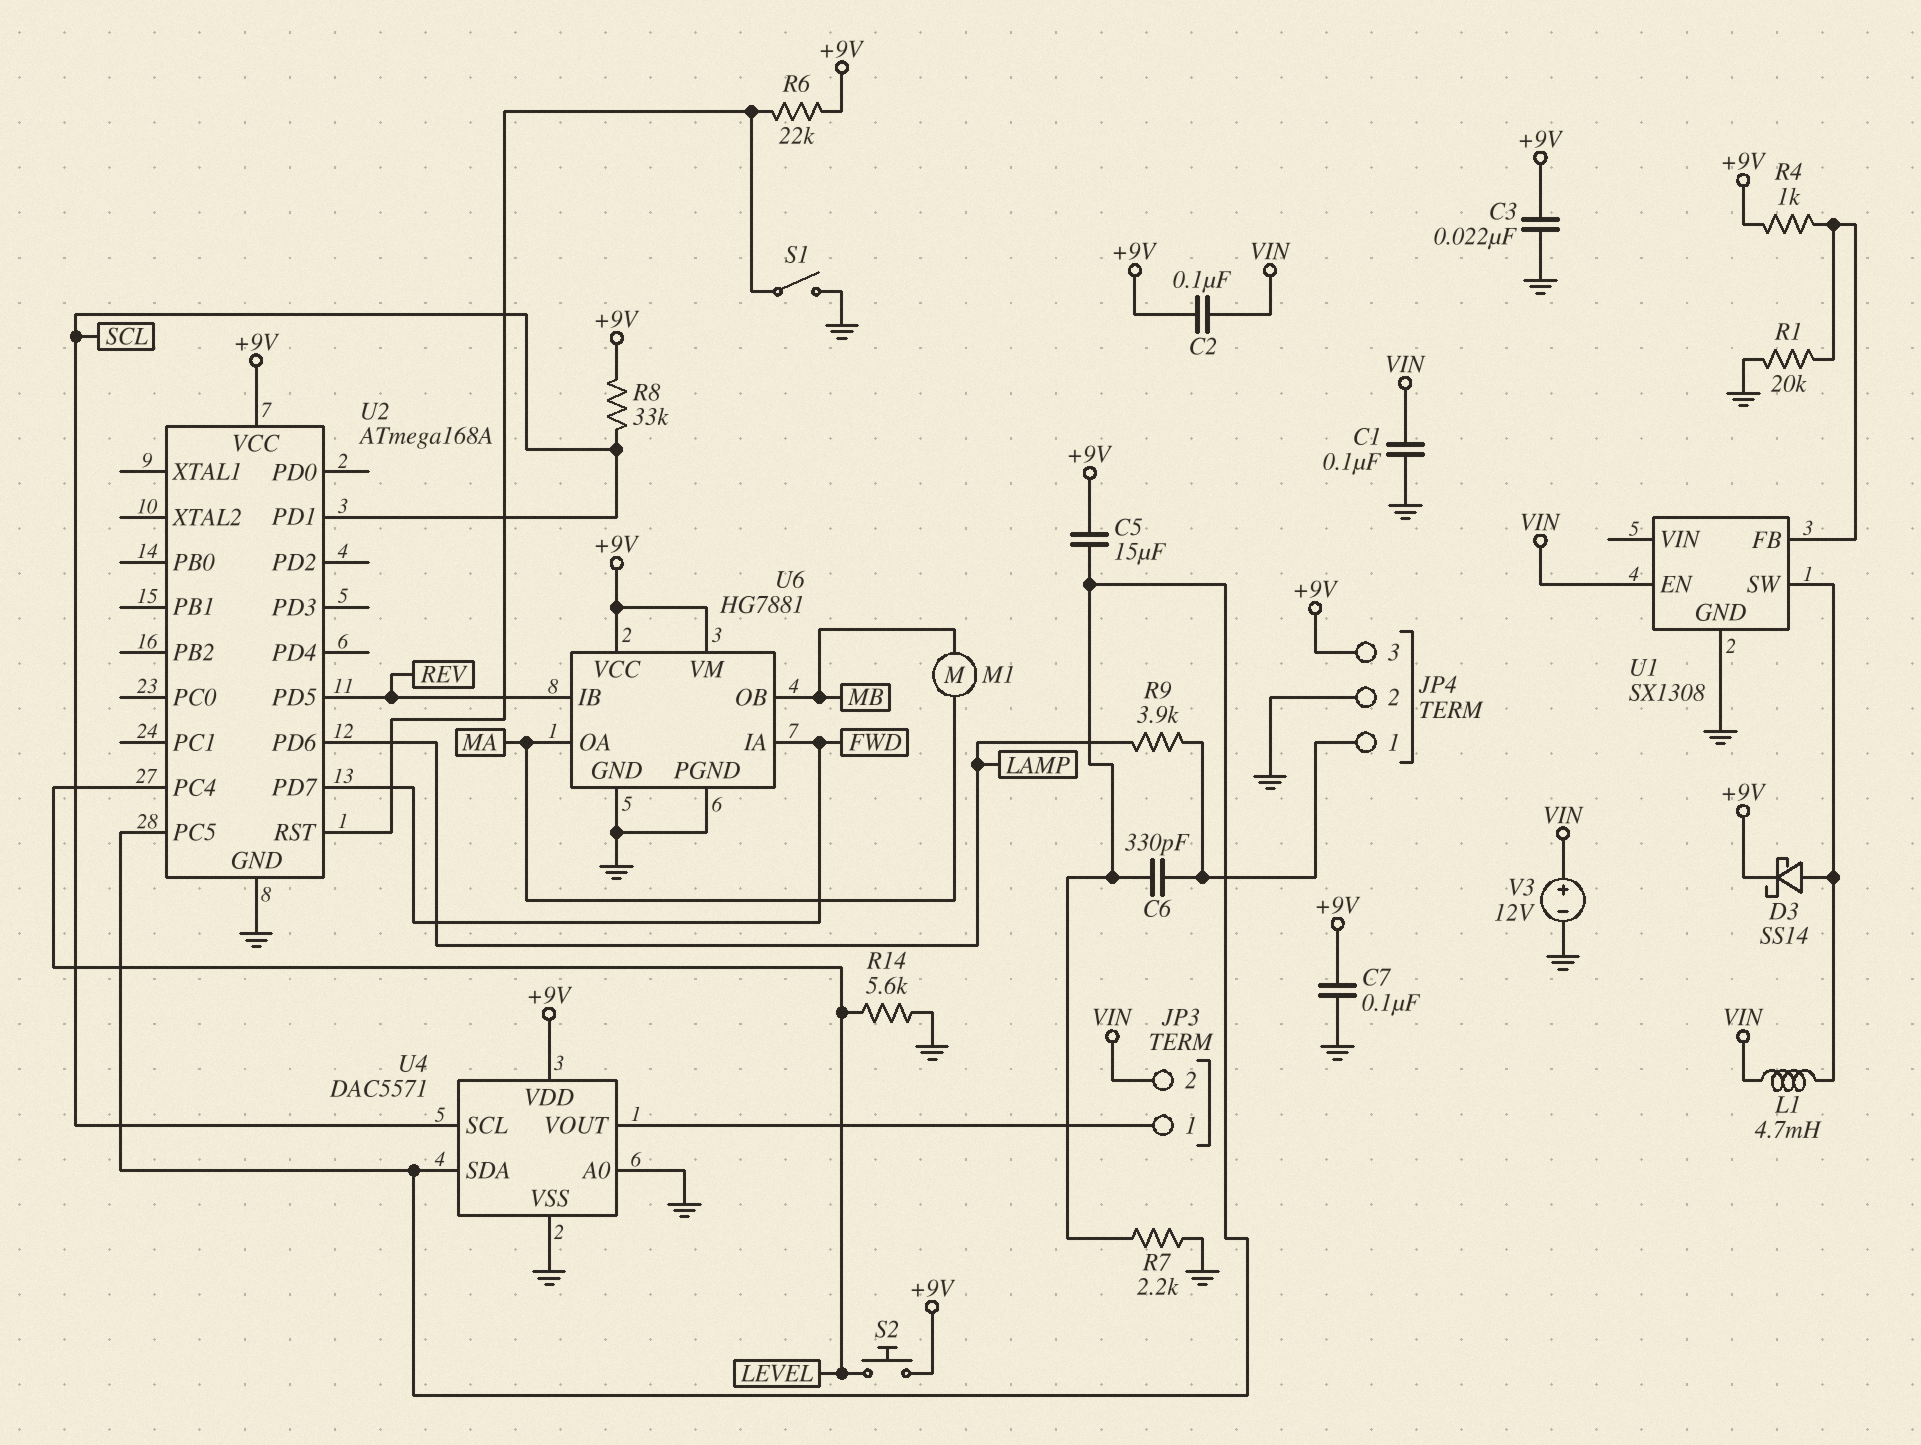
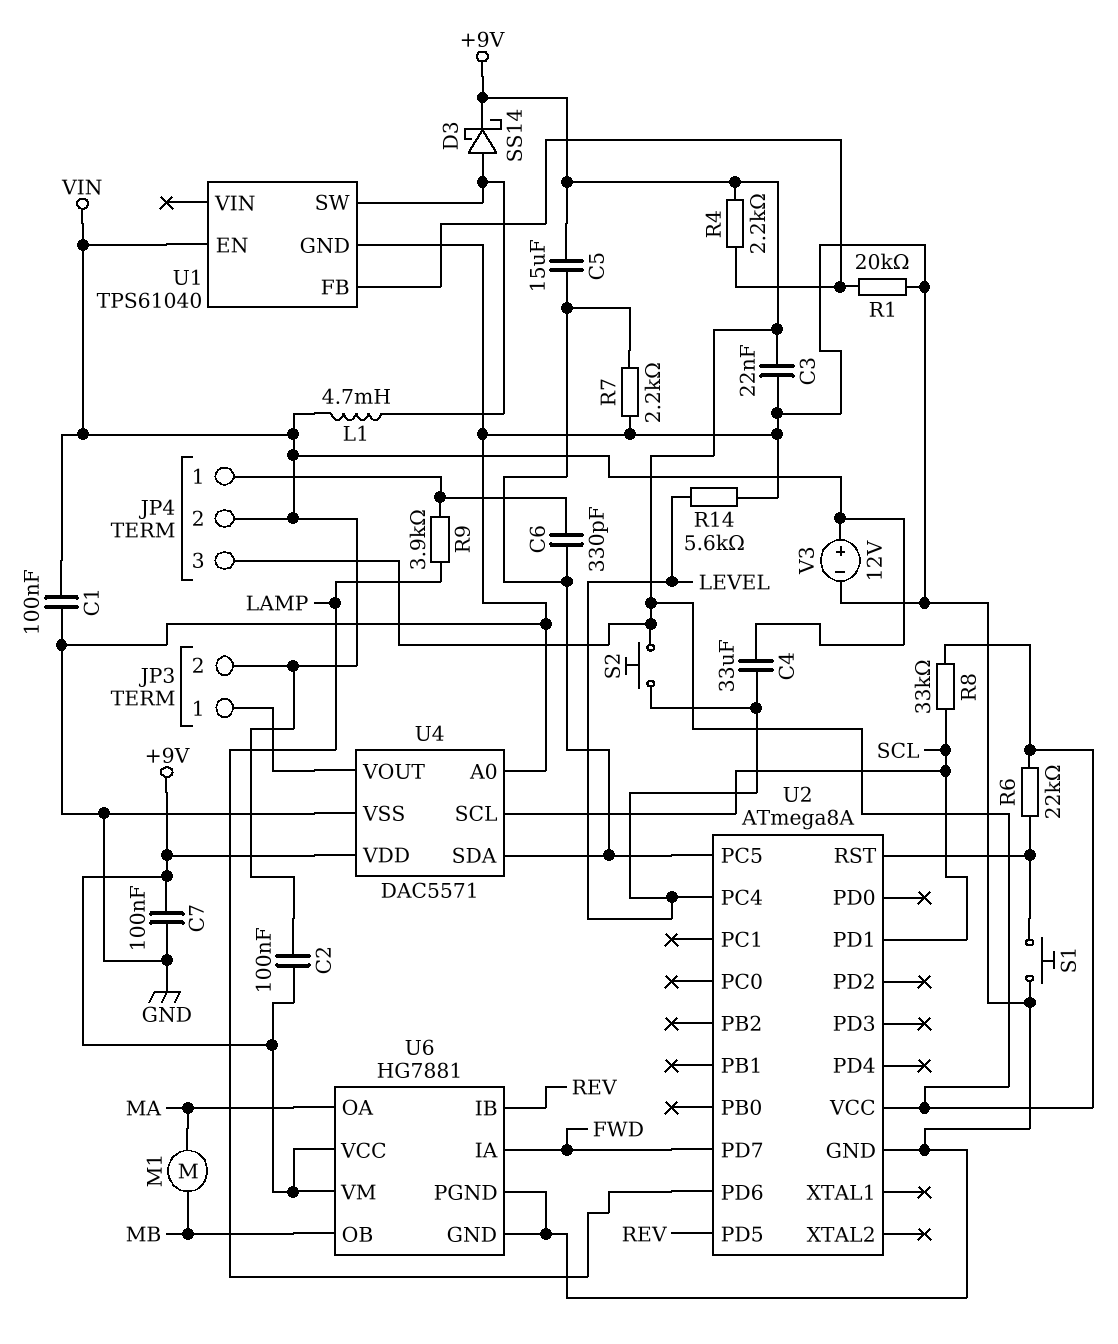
C4: none -> 33uF (LEVEL, VIN)
JP4 pin 2: GND -> VIN
R4: 1k (+9V, U1/FB) -> 2.2k (+9V, U1/FB)
S1: switch (GND, U2/RST) -> button (GND, U2/RST)
U1: SX1308 -> TPS61040
U2: ATmega168A -> ATmega8A

